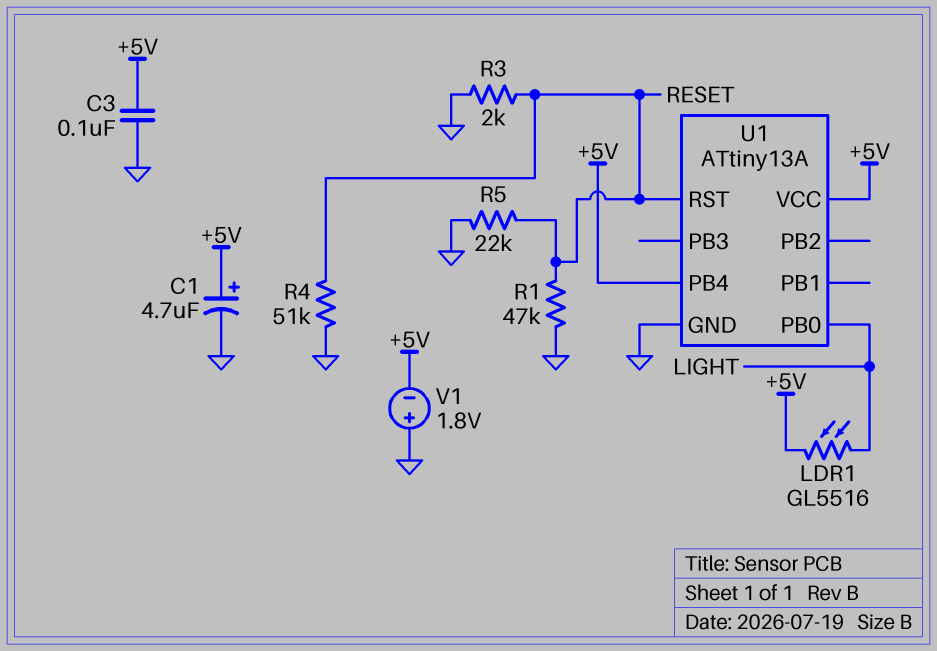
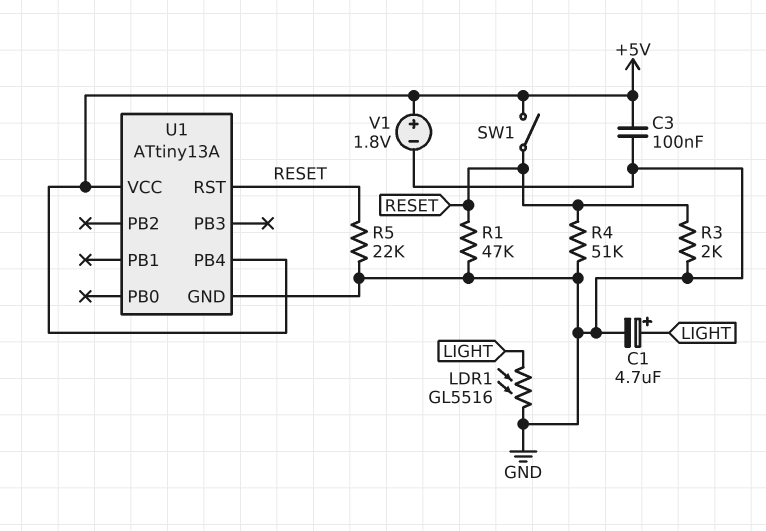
C1: 4.7uF (plus +5V, minus GND) -> 4.7uF (plus LIGHT, minus GND)
LDR1: GL5516 (+5V, LIGHT) -> GL5516 (GND, LIGHT)
SW1: none -> switch (+5V, RESET)
U1 pin PB0: LIGHT -> none
V1: 1.8V (plus GND, minus +5V) -> 1.8V (plus +5V, minus GND)

